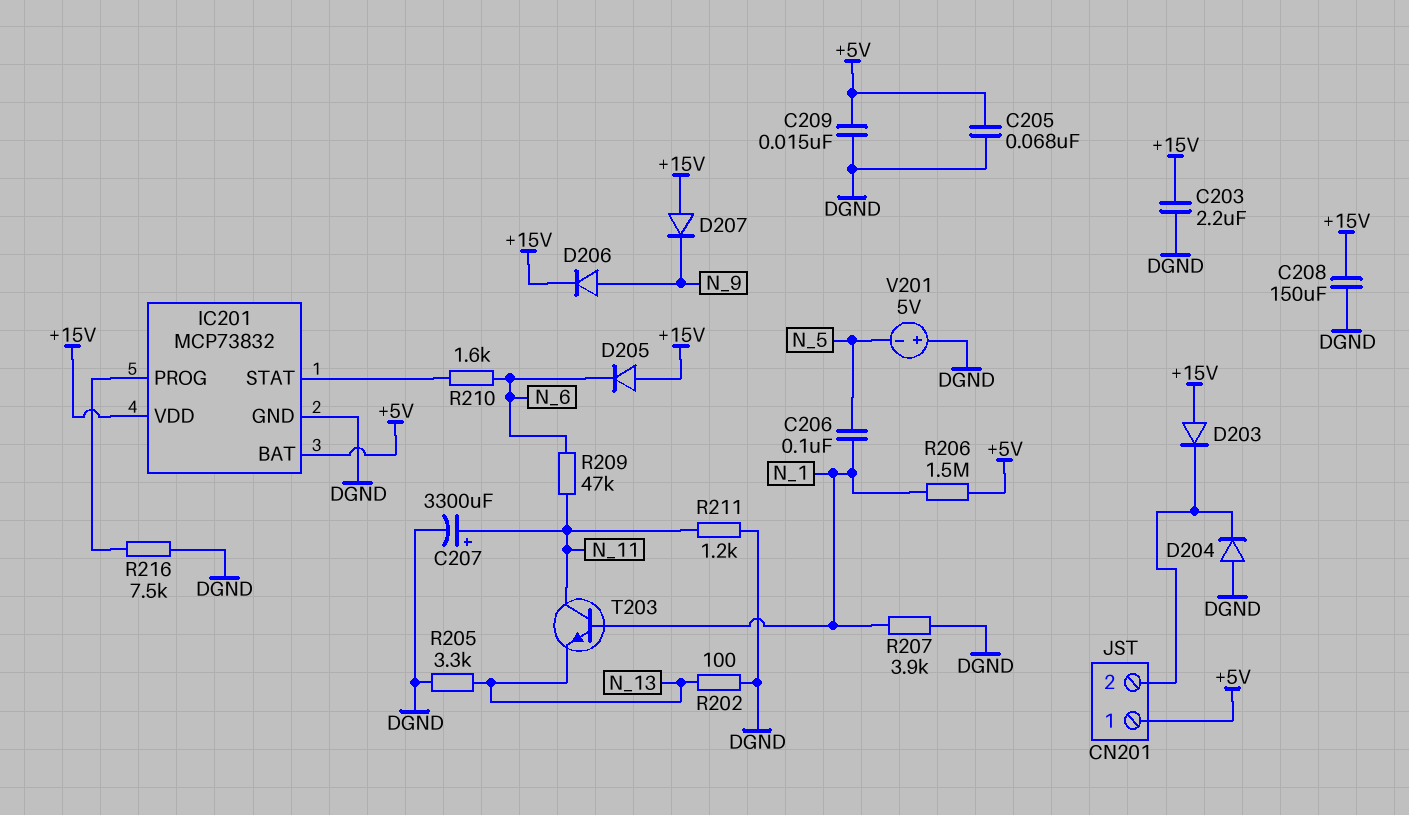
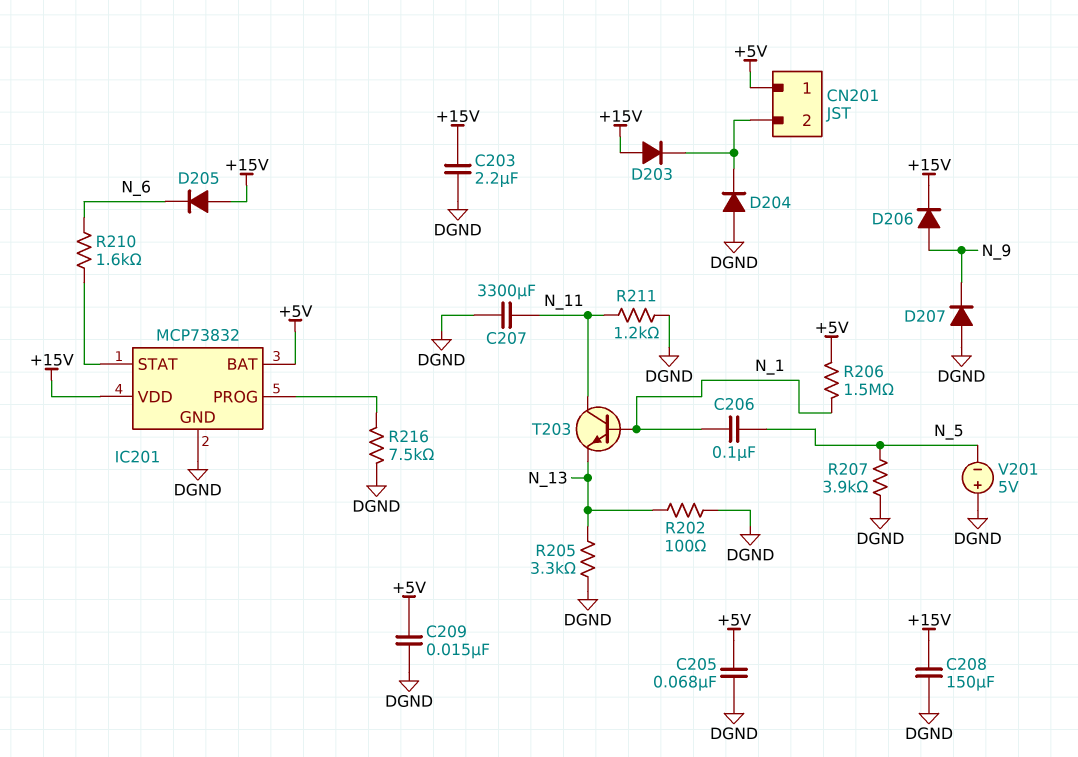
C207: 3300uF (plus N_11, minus DGND) -> 3300uF (DGND, N_11)
D207: diode (A +15V, K N_9) -> diode (A DGND, K N_9)
R207: 3.9k (DGND, N_1) -> 3.9k (DGND, N_5)
R209: 47k (N_6, N_11) -> none

